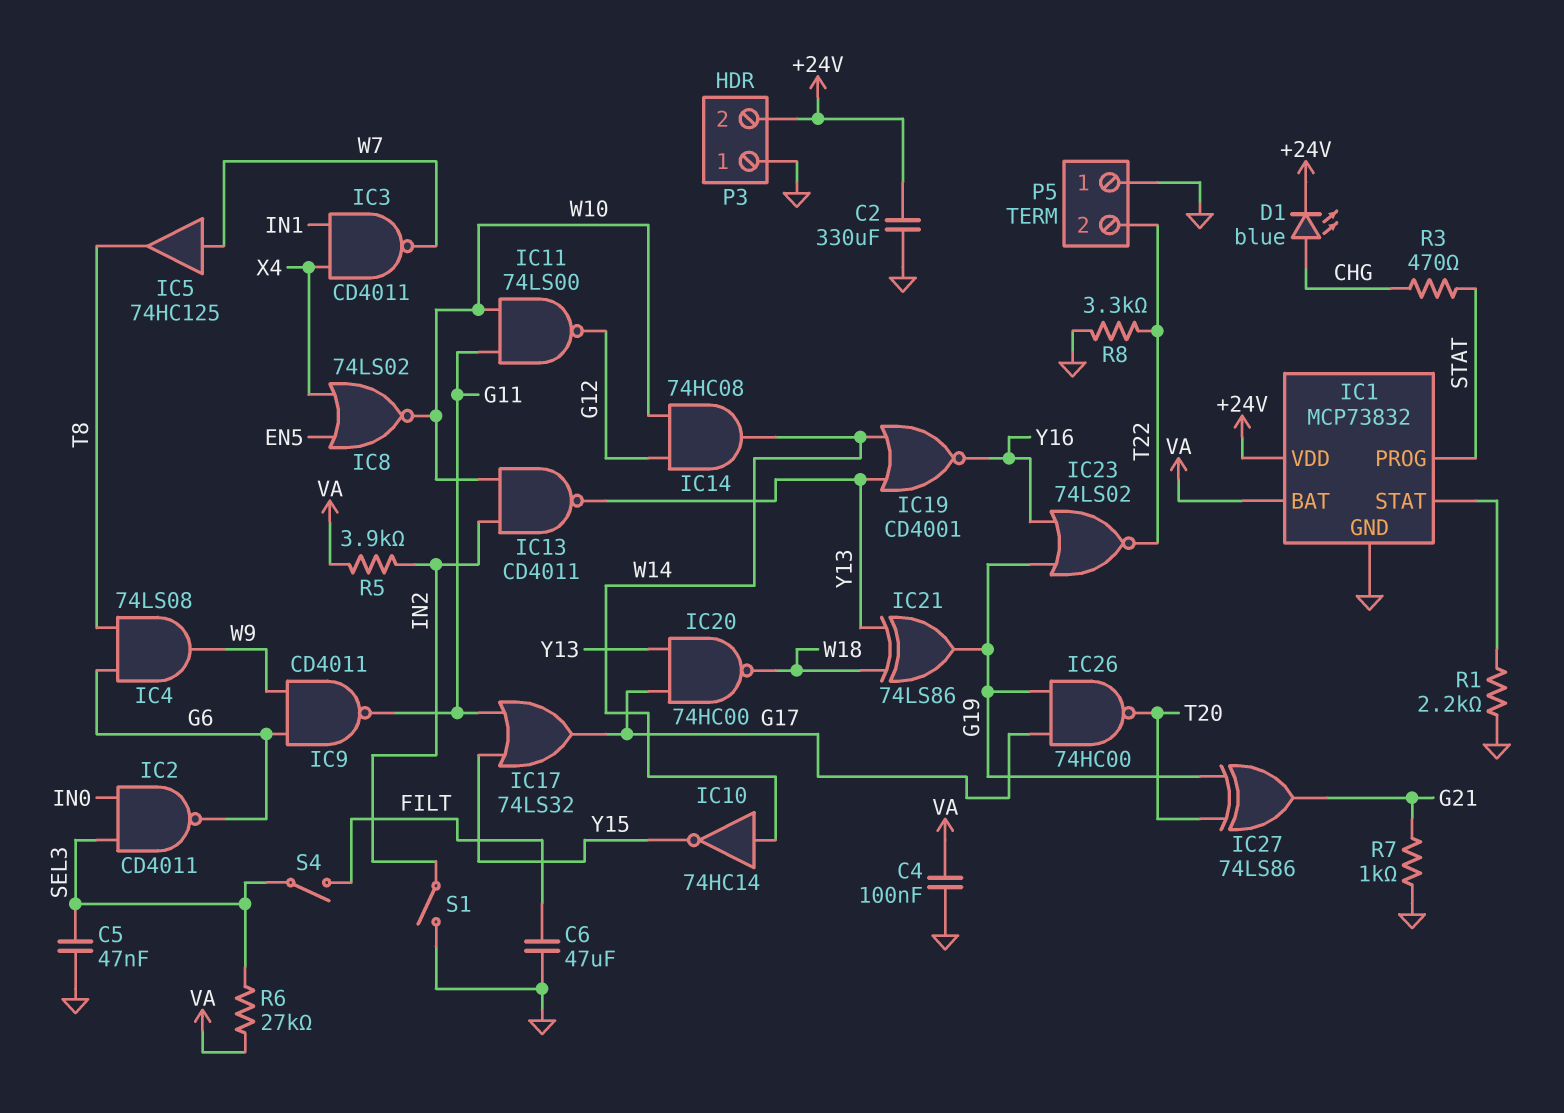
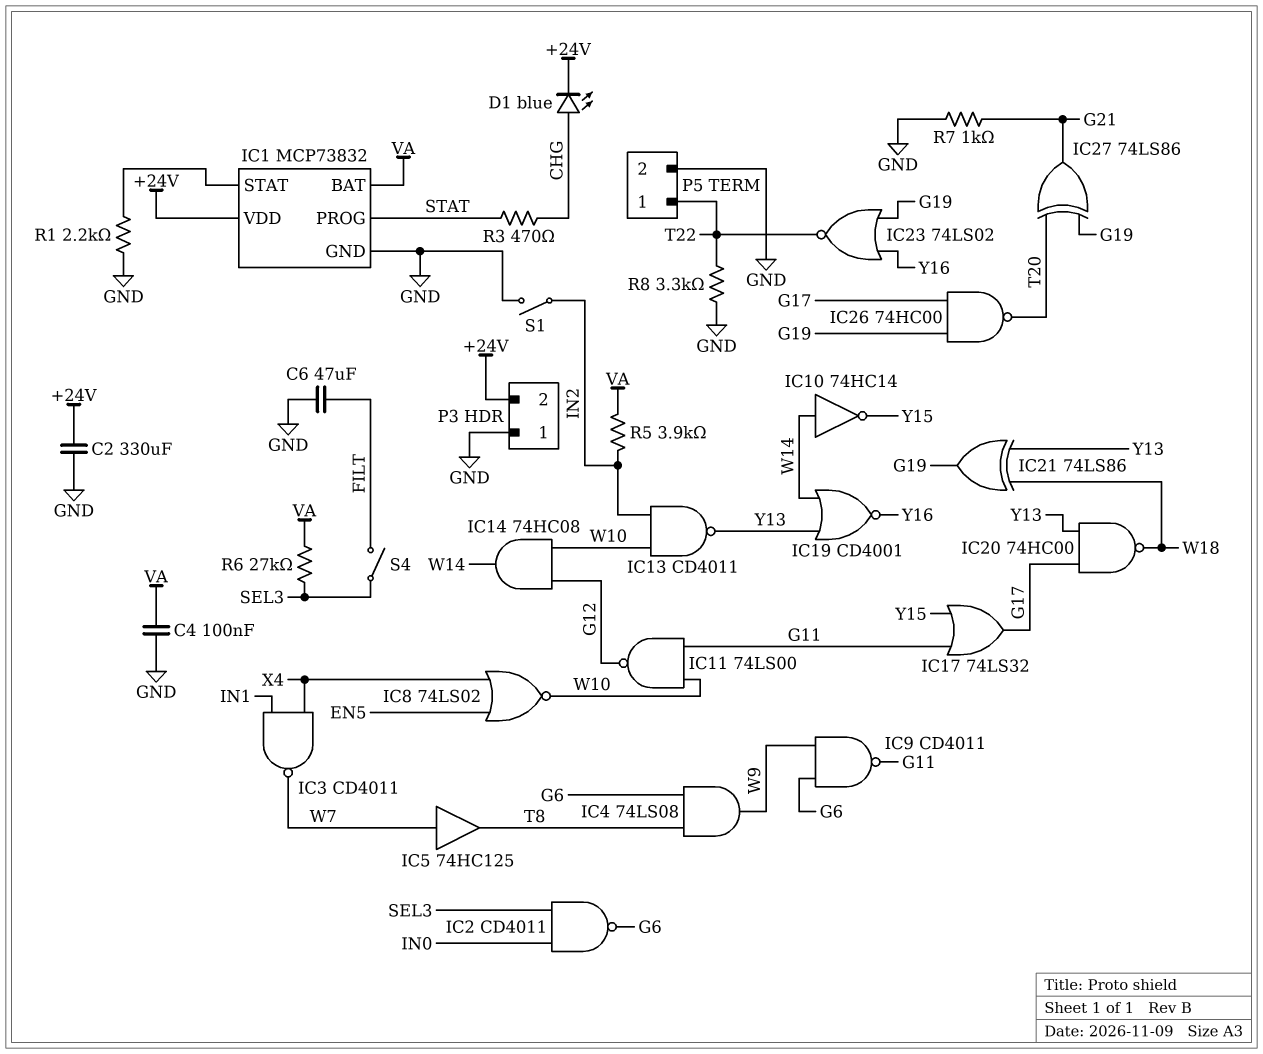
C5: 47nF (GND, SEL3) -> none
P5 pin 1: GND -> T22
P5 pin 2: T22 -> GND

